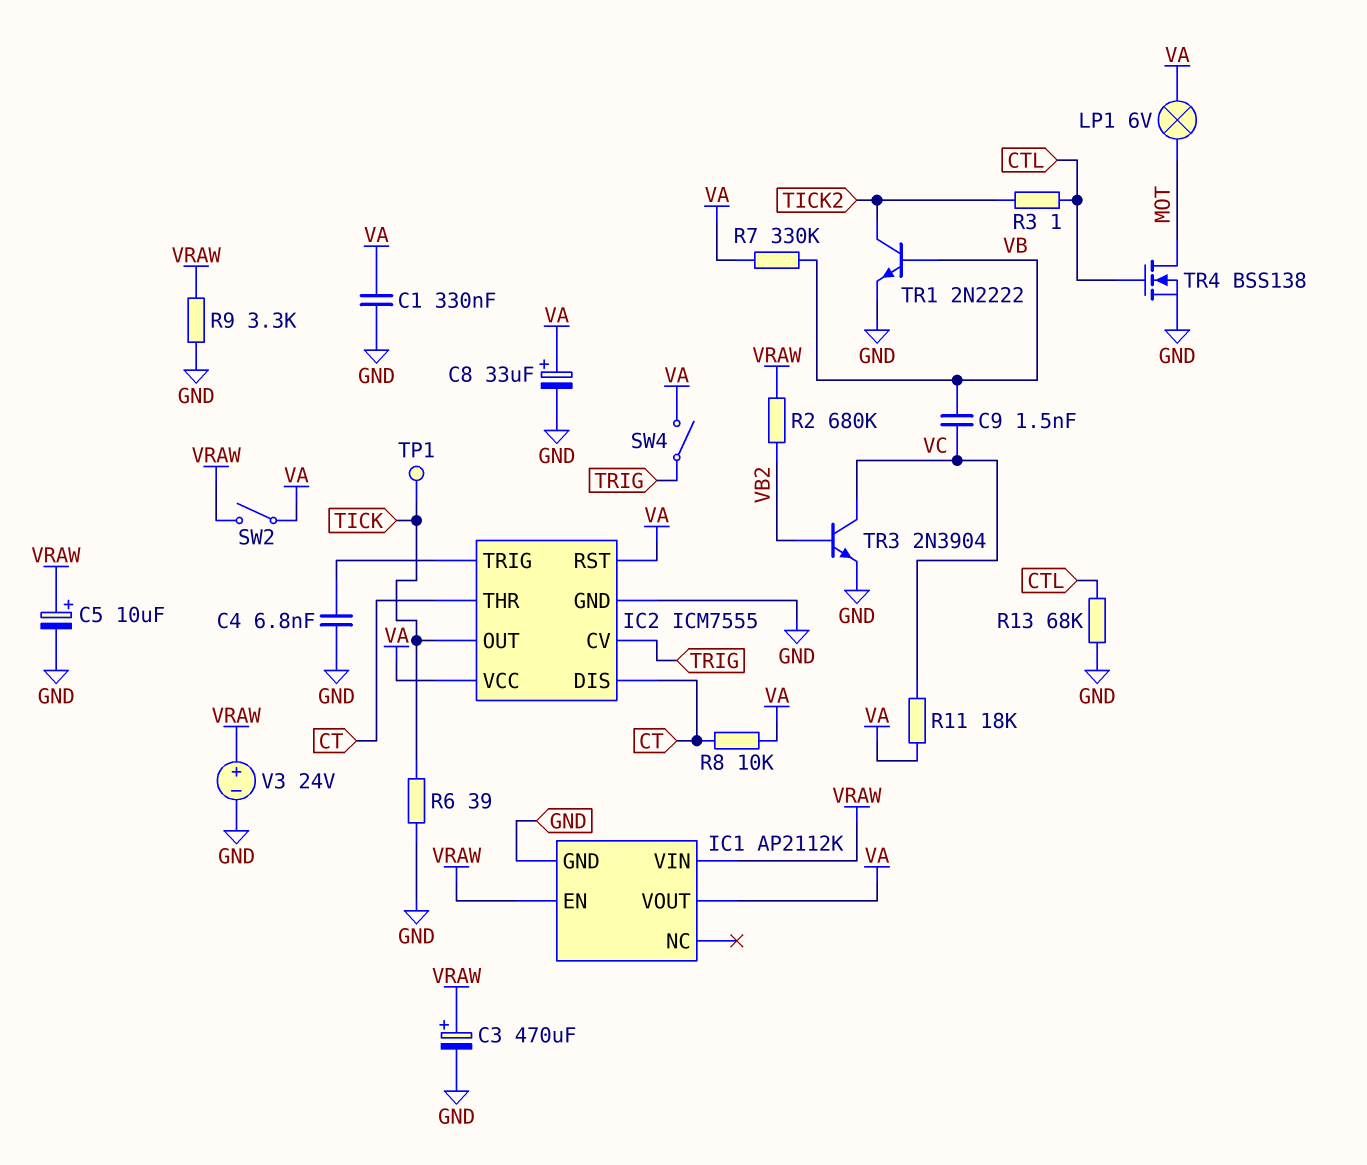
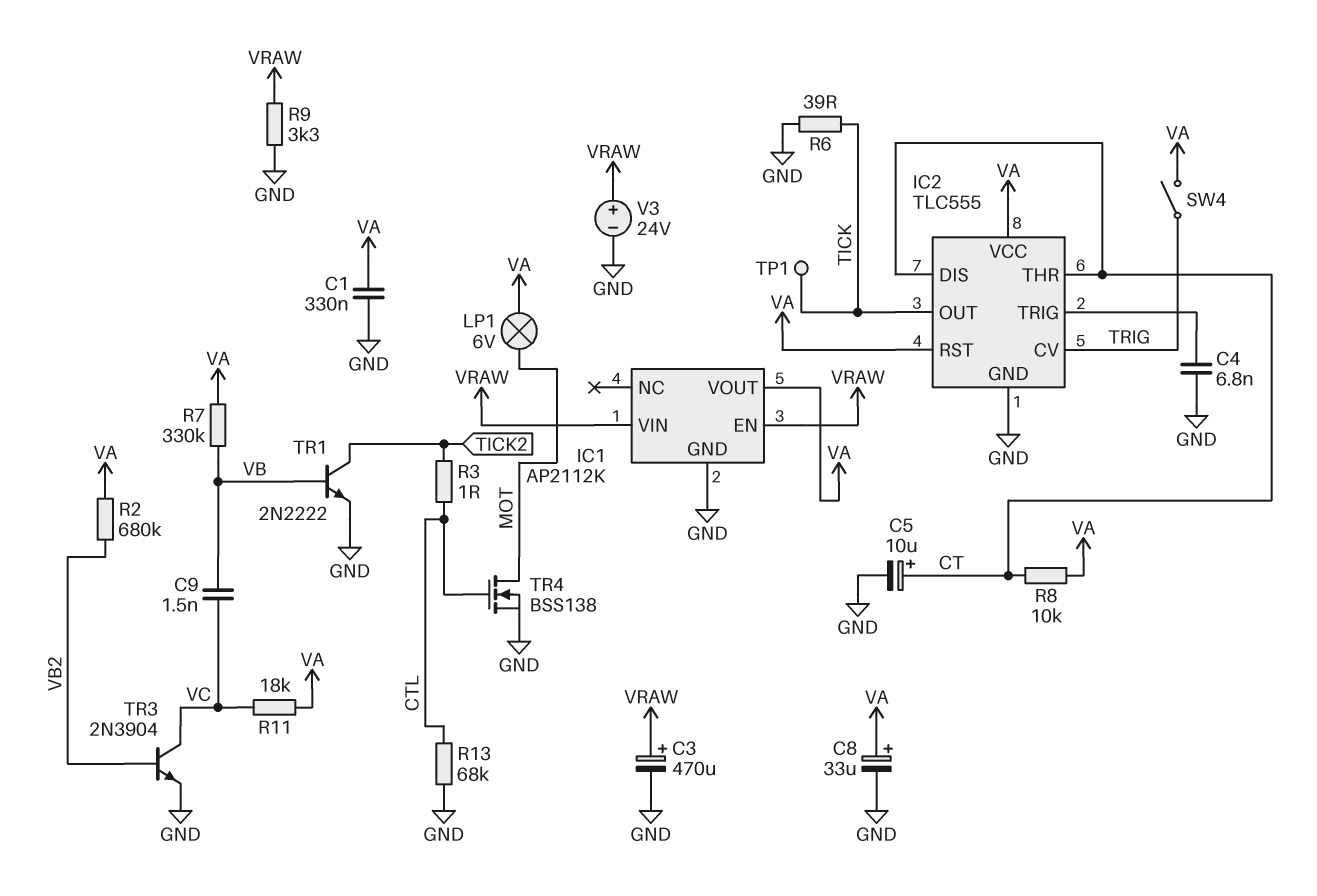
C5: 10uF (plus VRAW, minus GND) -> 10uF (plus CT, minus GND)
IC2: ICM7555 -> TLC555
R2: 680k (VB2, VRAW) -> 680k (VA, VB2)
SW2: switch (VA, VRAW) -> none

